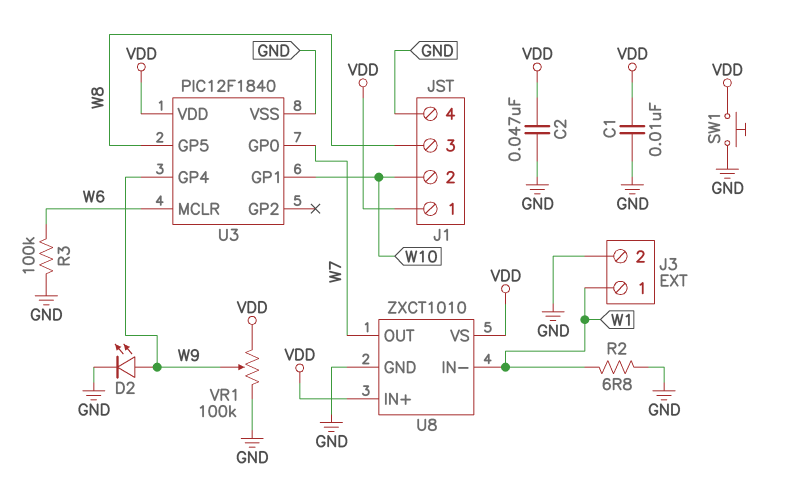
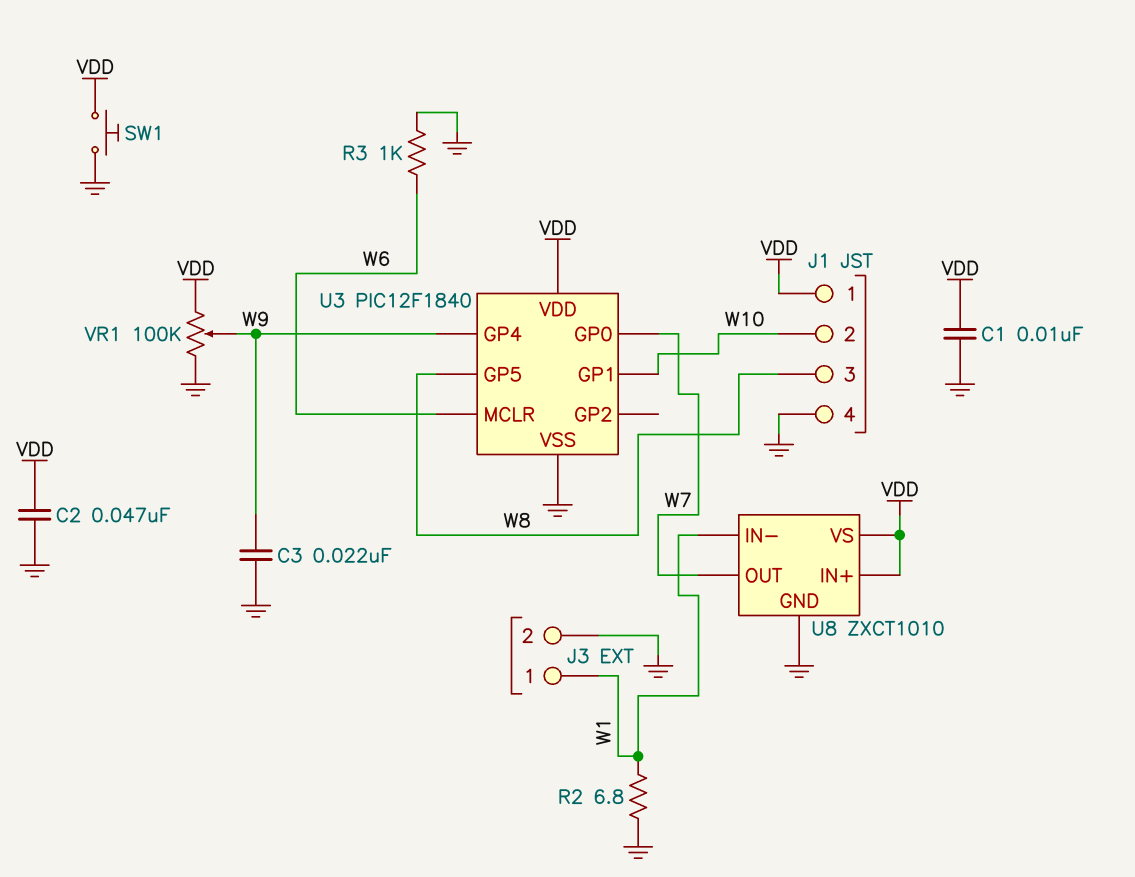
C3: none -> 22nF (GND, W9)
D2: LED (A W9, K GND) -> none
R3: 100k (GND, W6) -> 1k (GND, W6)

